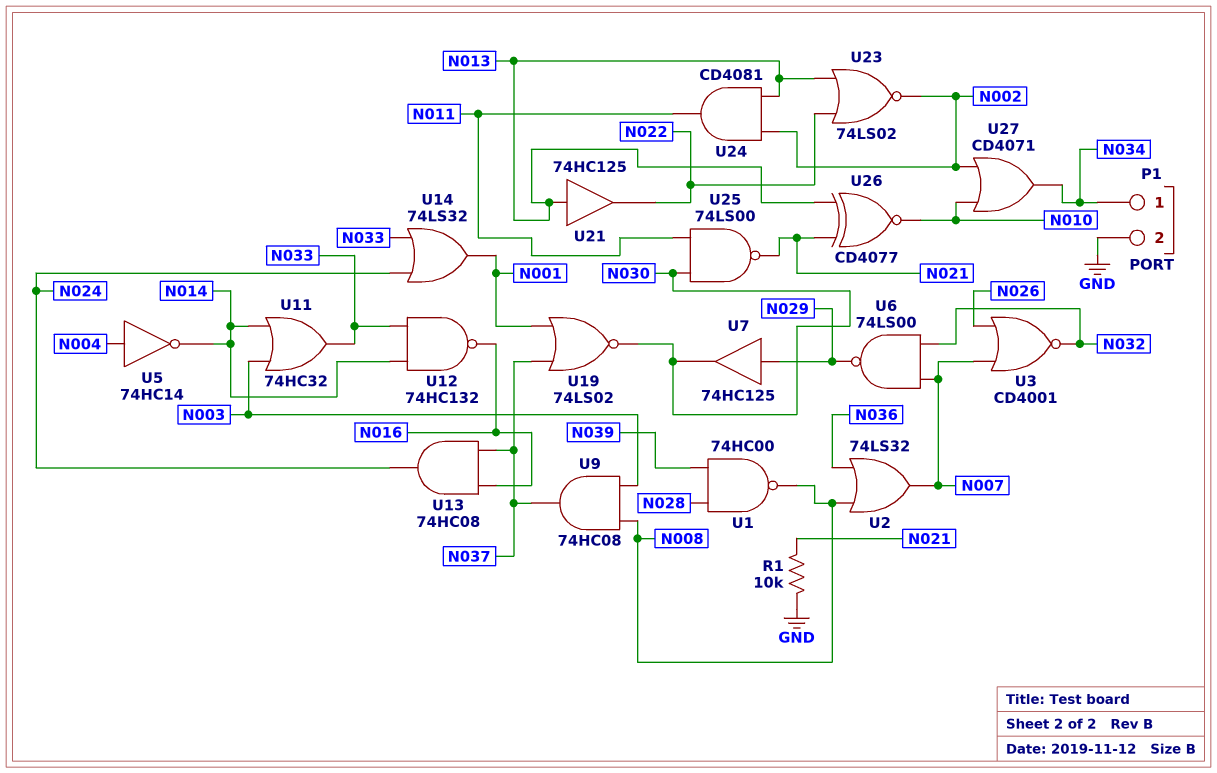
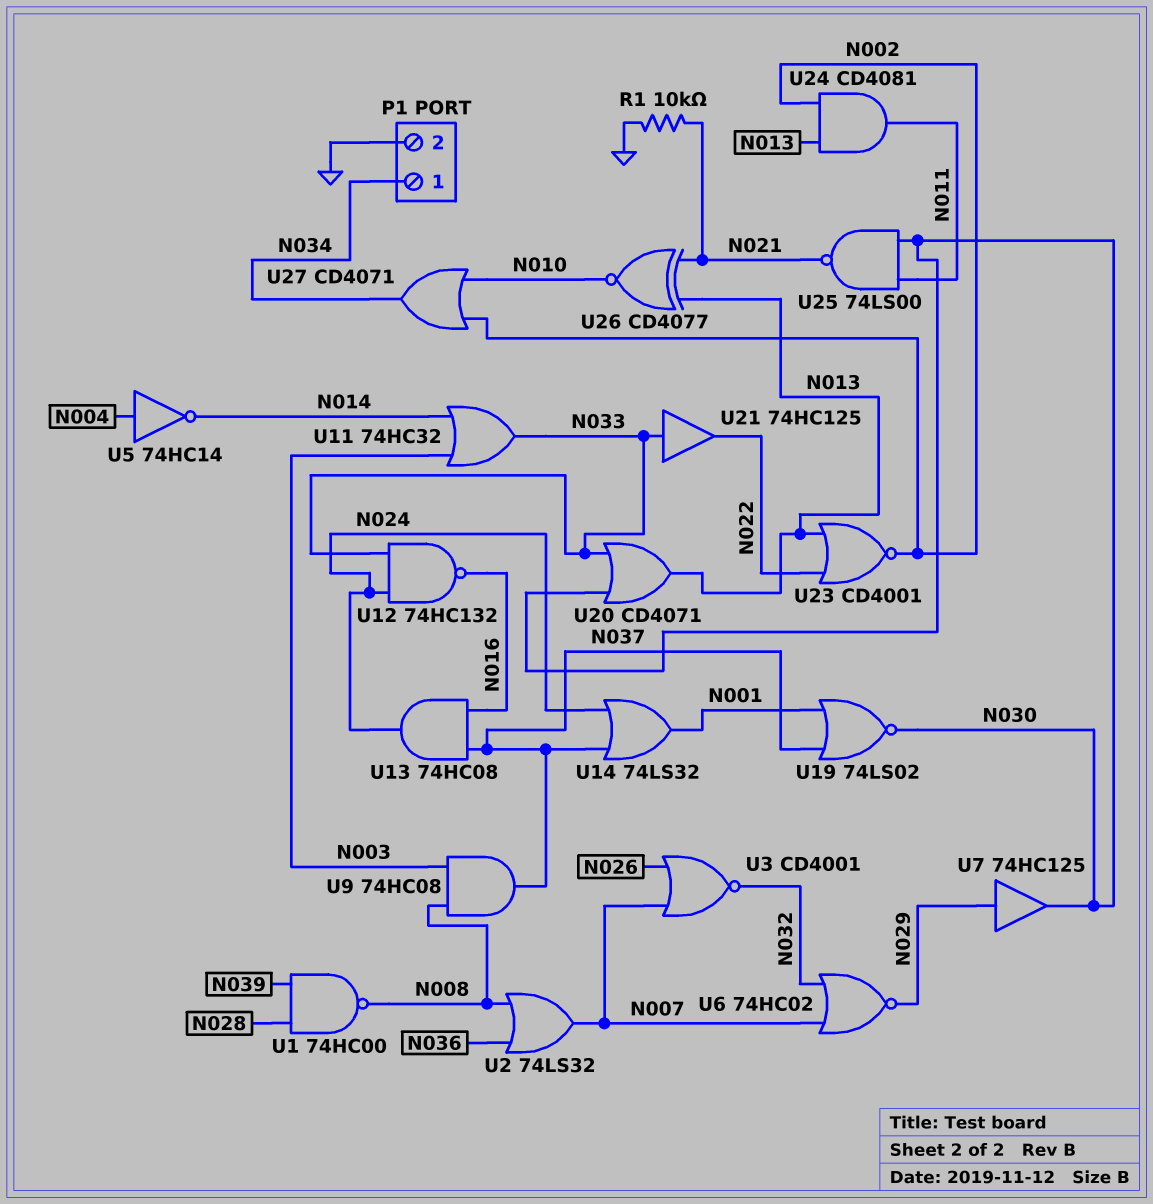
U6: NAND 74LS00 (in N007, in N032, out N029) -> NOR 74HC02 (in N007, in N032, out N029)
U12: NAND 74HC132 (in N014, in N033, out N016) -> NAND 74HC132 (in N024, in N033, out N016)
U14: OR 74LS32 (in N024, in N033, out N001) -> OR 74LS32 (in N024, in N037, out N001)
U20: none -> OR CD4071 (in N030, in N033, out N013)
U21: buffer 74HC125 (in N013, out N022) -> buffer 74HC125 (in N033, out N022)
U23: NOR 74LS02 (in N013, in N022, out N002) -> NOR CD4001 (in N013, in N022, out N002)

